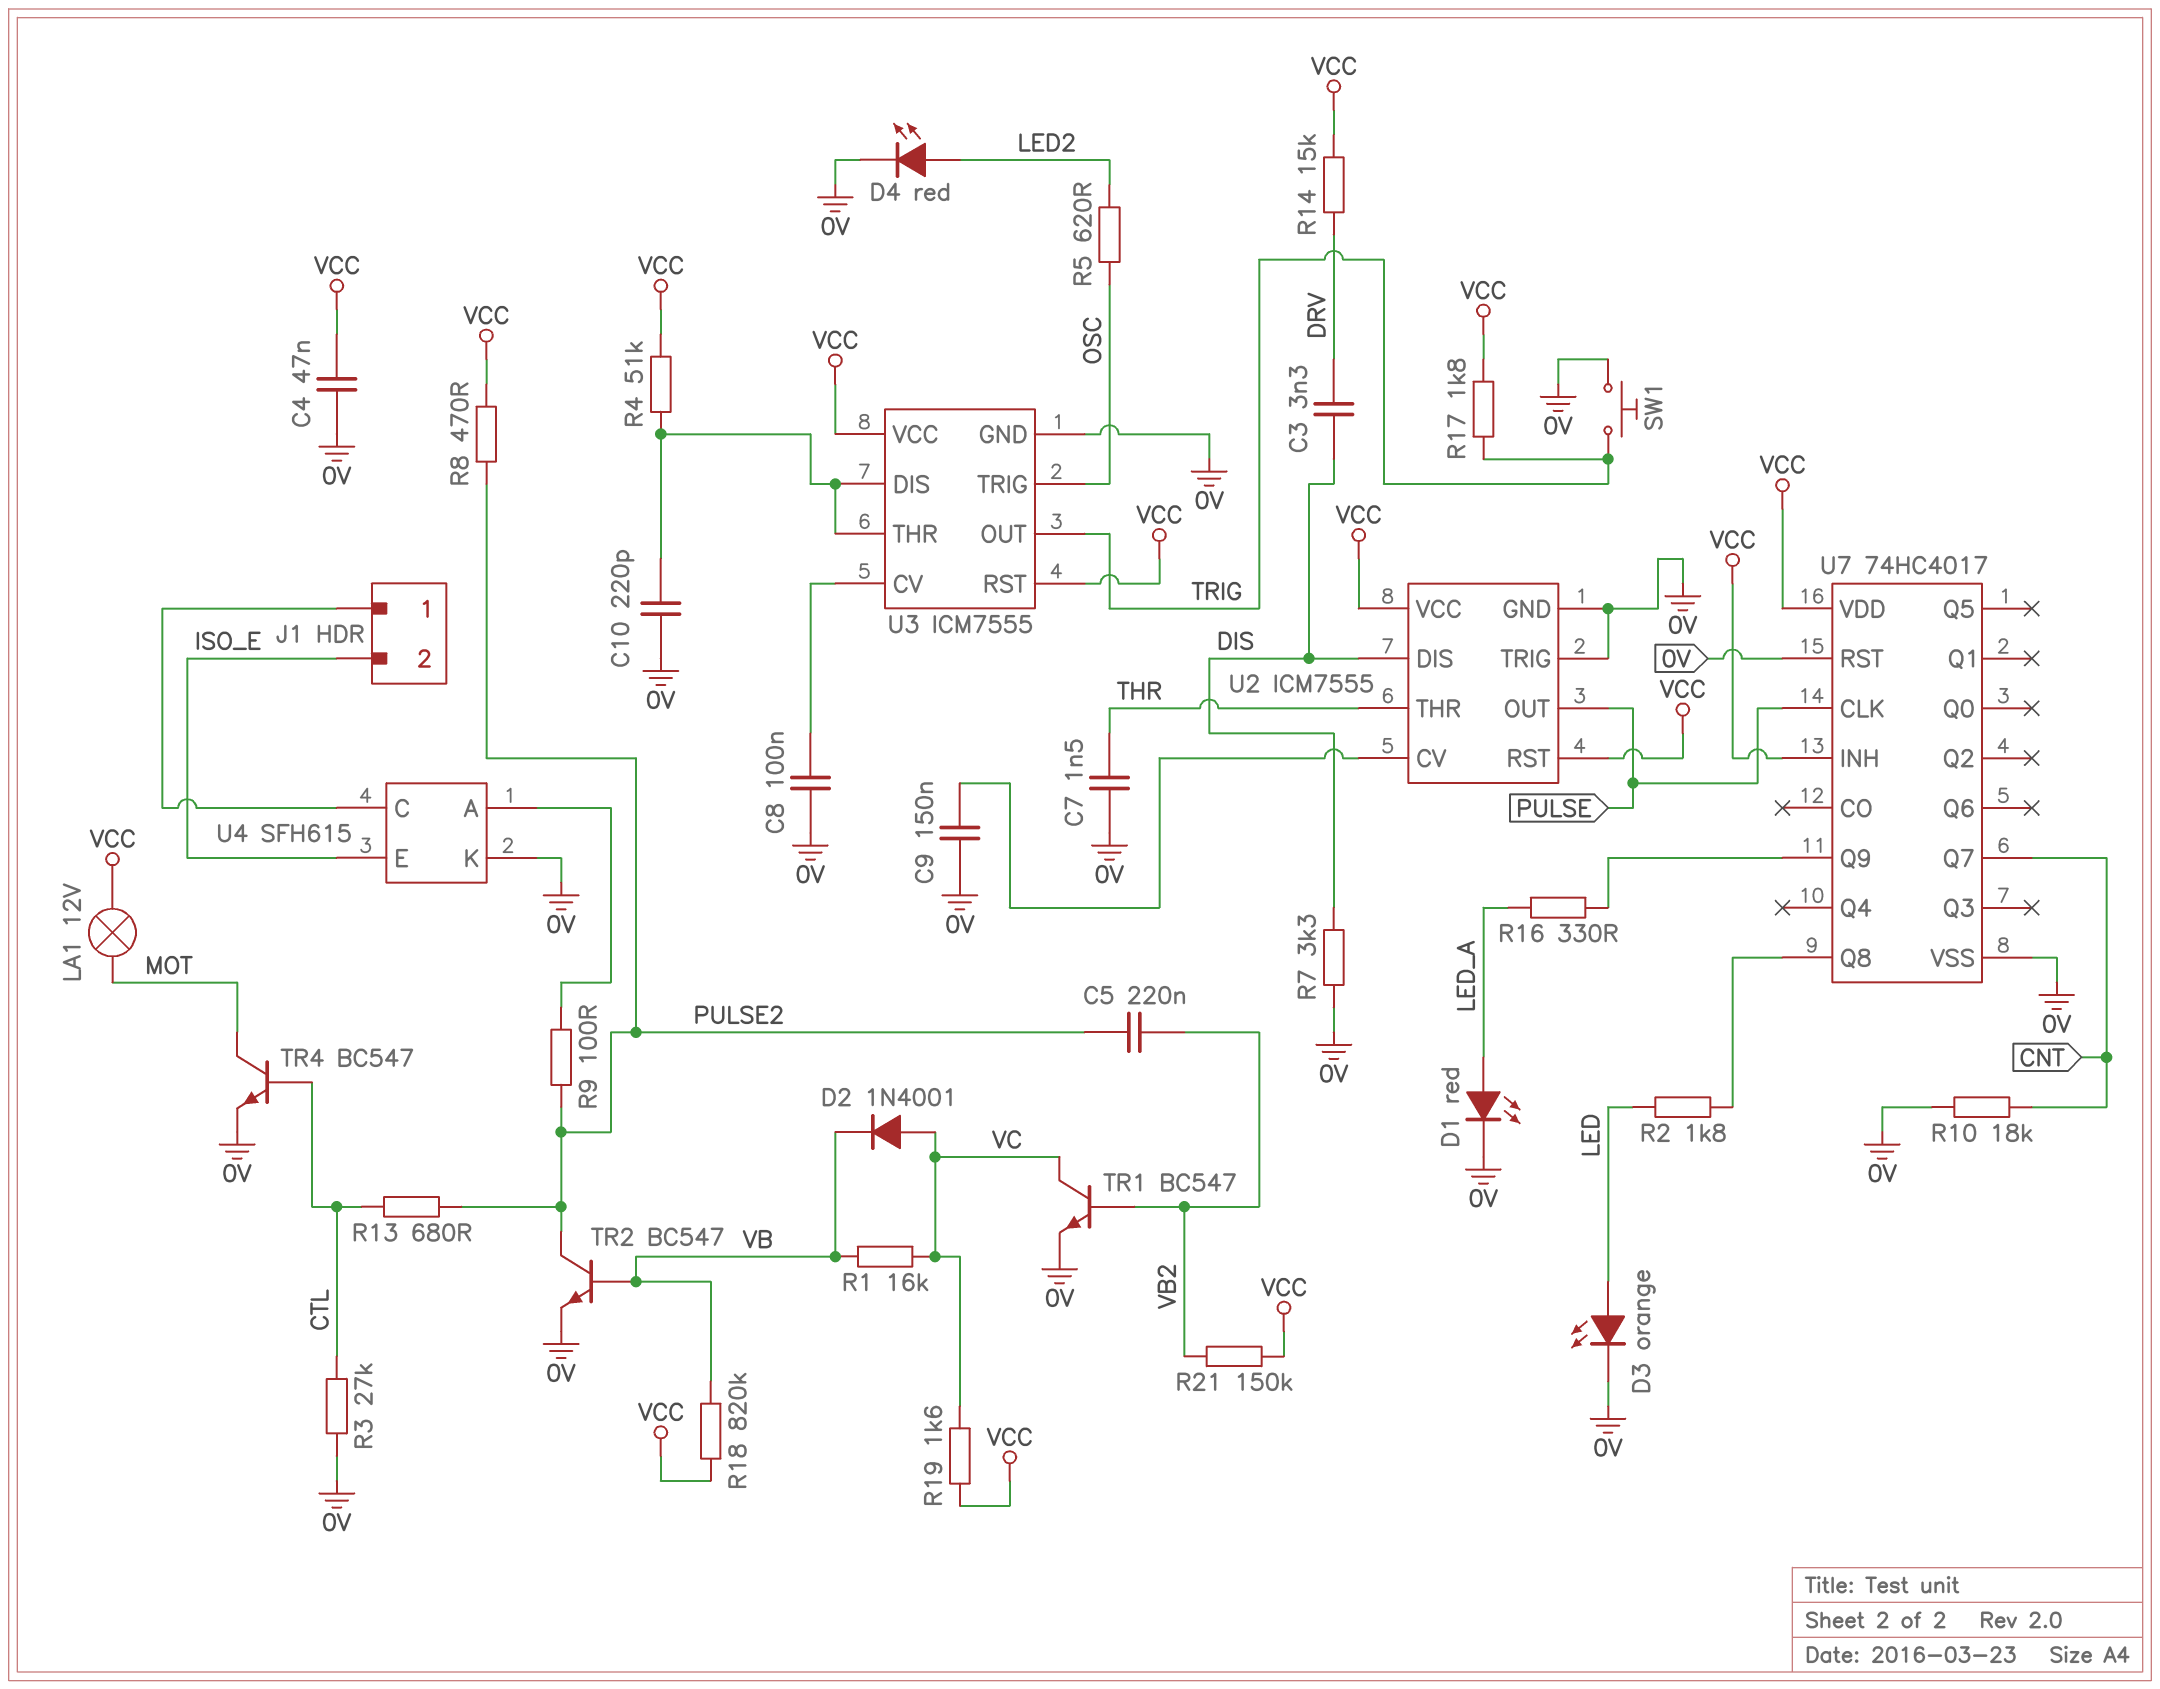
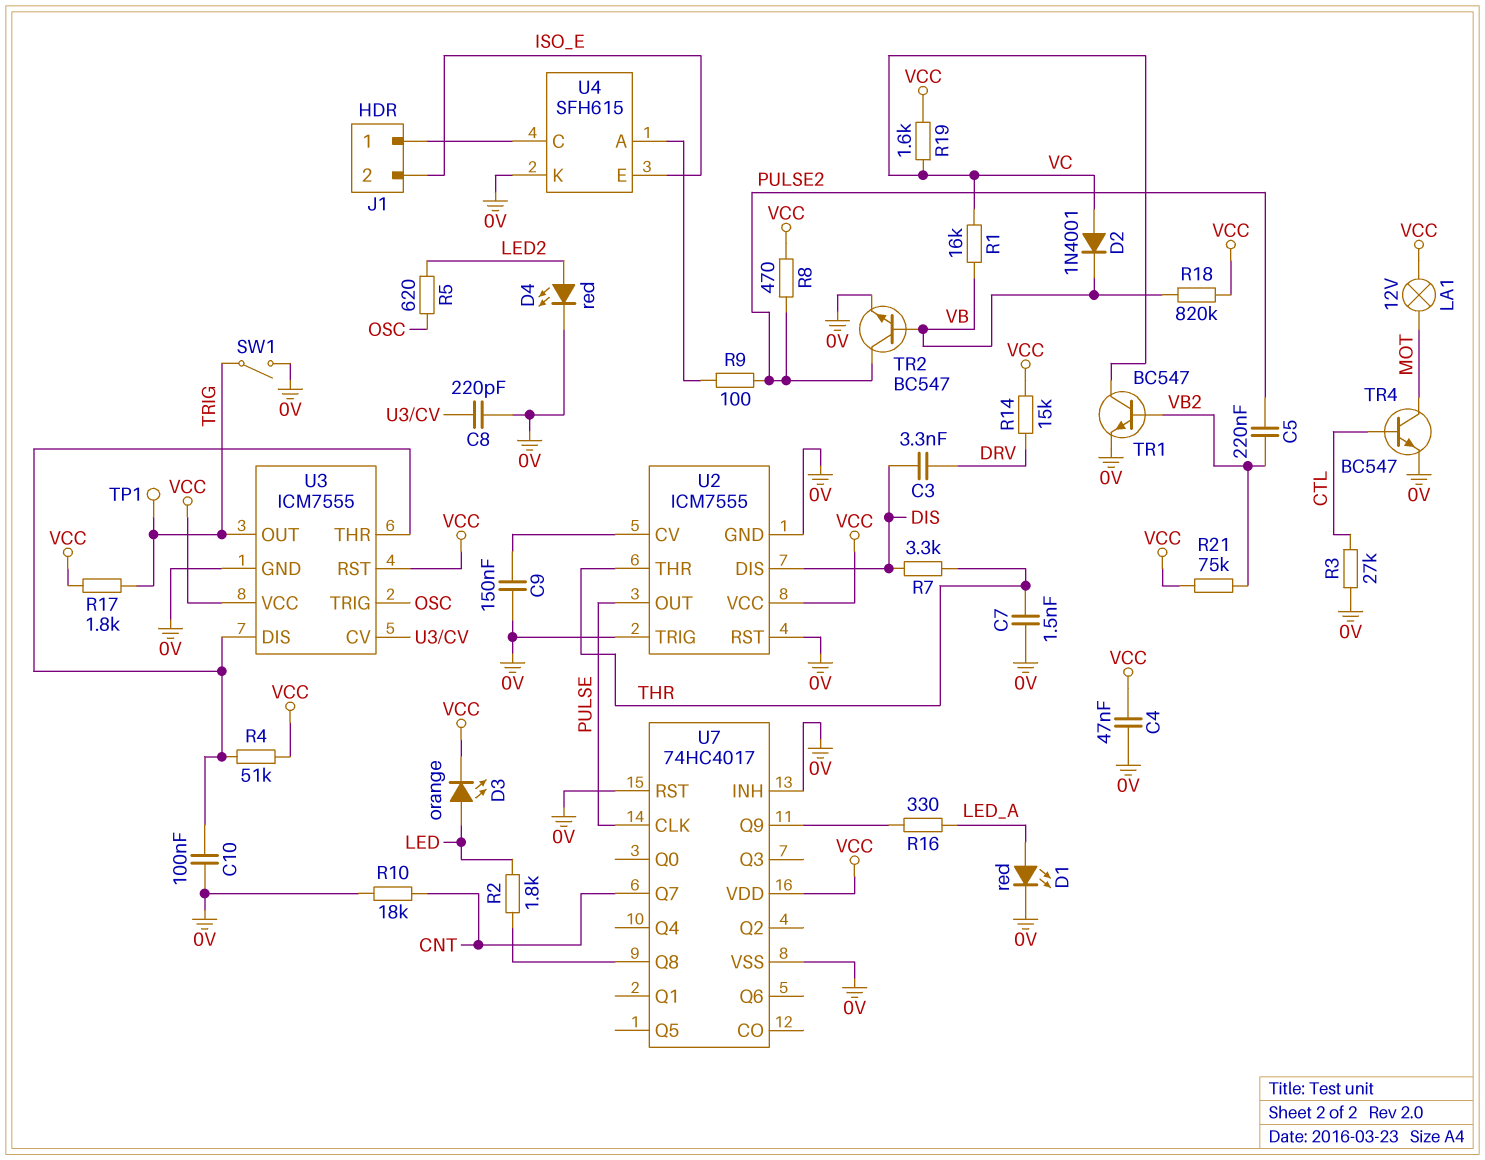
C8: 100nF (0V, U3/CV) -> 220pF (0V, U3/CV)
C10: 220pF (0V, U3/DIS) -> 100nF (0V, U3/DIS)
D3: LED orange (A LED, K 0V) -> LED orange (A LED, K VCC)
R7: 3.3k (0V, DIS) -> 3.3k (DIS, THR)
R13: 680 (CTL, PULSE2) -> none
R21: 150k (VB2, VCC) -> 75k (VB2, VCC)
SW1: button (0V, TRIG) -> switch (0V, TRIG)
TP1: none -> test point (TRIG)
U2 pin RST: VCC -> 0V
U7 pin INH: VCC -> 0V

